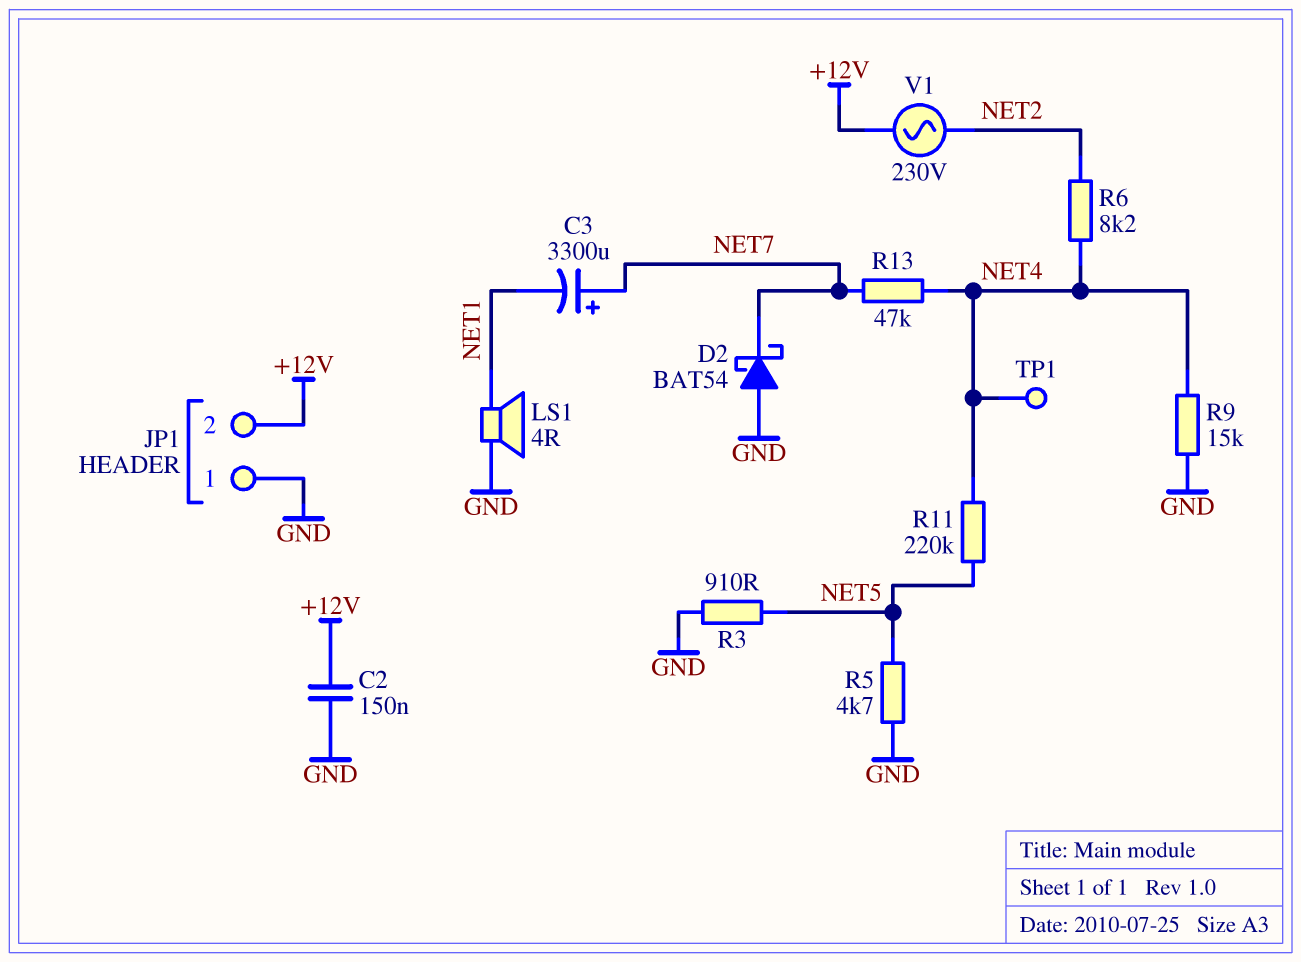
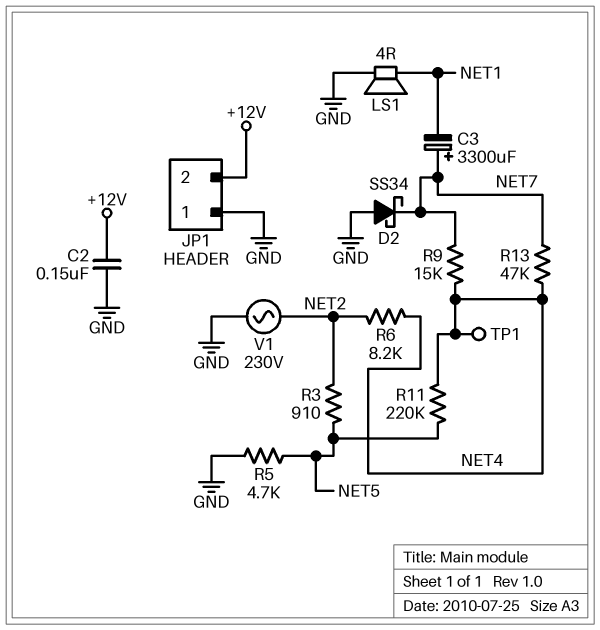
D2: schottky BAT54 (A GND, K NET7) -> schottky SS34 (A GND, K NET7)
R3: 910 (GND, NET5) -> 910 (NET2, NET5)
R9: 15k (GND, NET4) -> 15k (NET4, NET7)
V1: AC 230V (+12V, NET2) -> AC 230V (GND, NET2)

